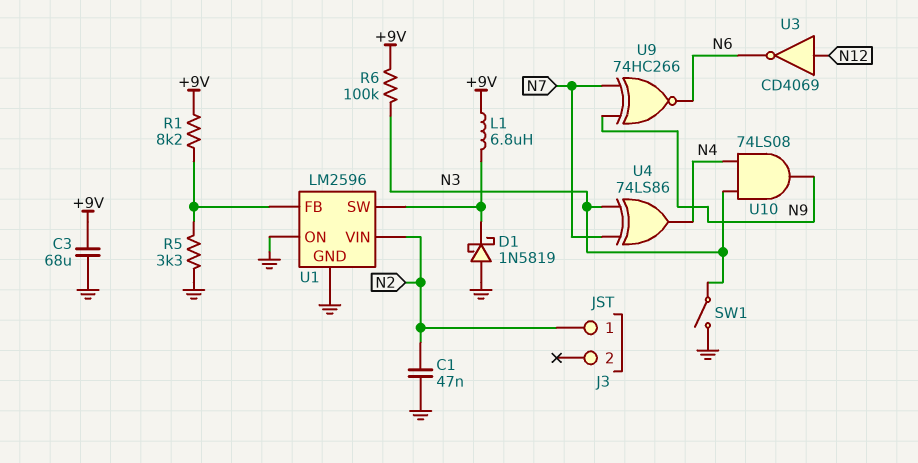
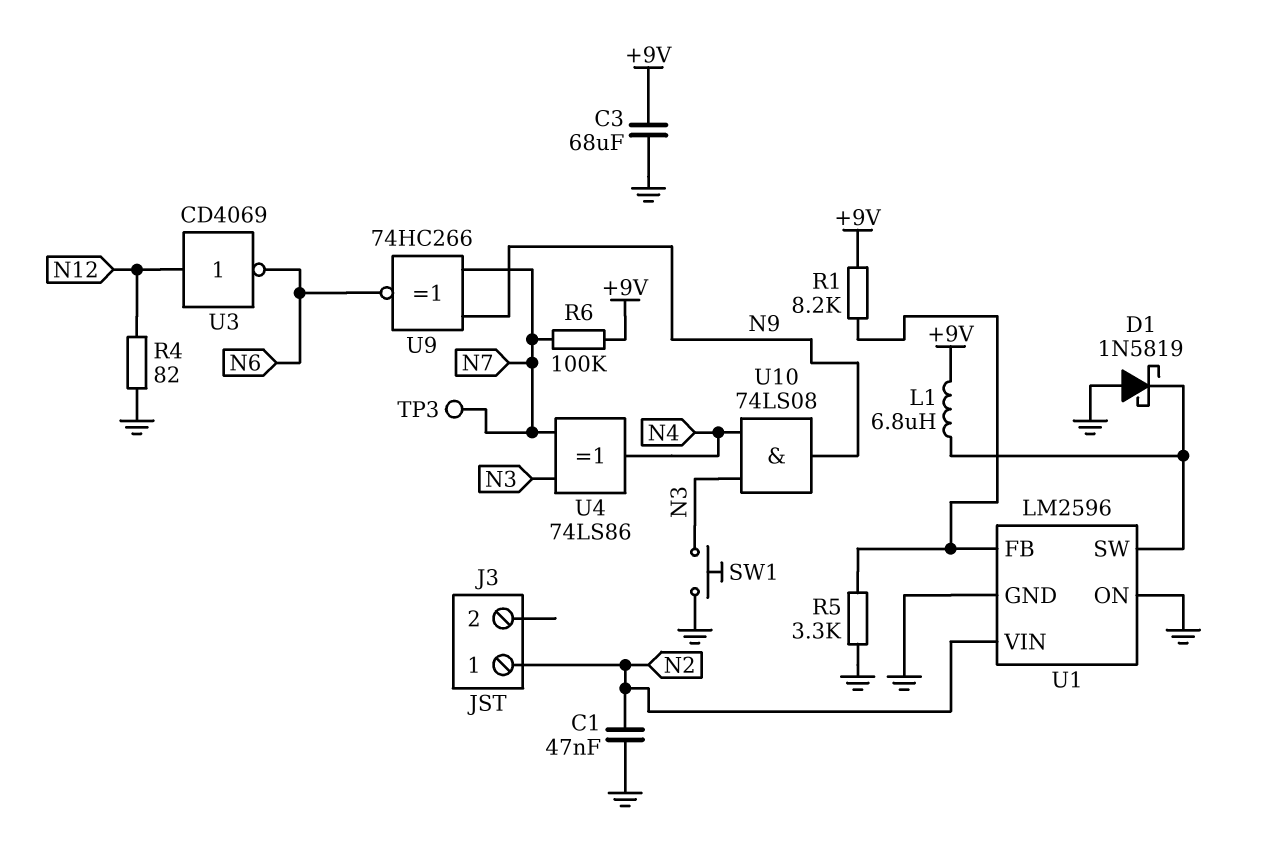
R4: none -> 82 (GND, N12)
R6: 100k (+9V, N3) -> 100k (+9V, N7)
SW1: switch (GND, N3) -> button (GND, N3)
TP3: none -> test point (N7)

